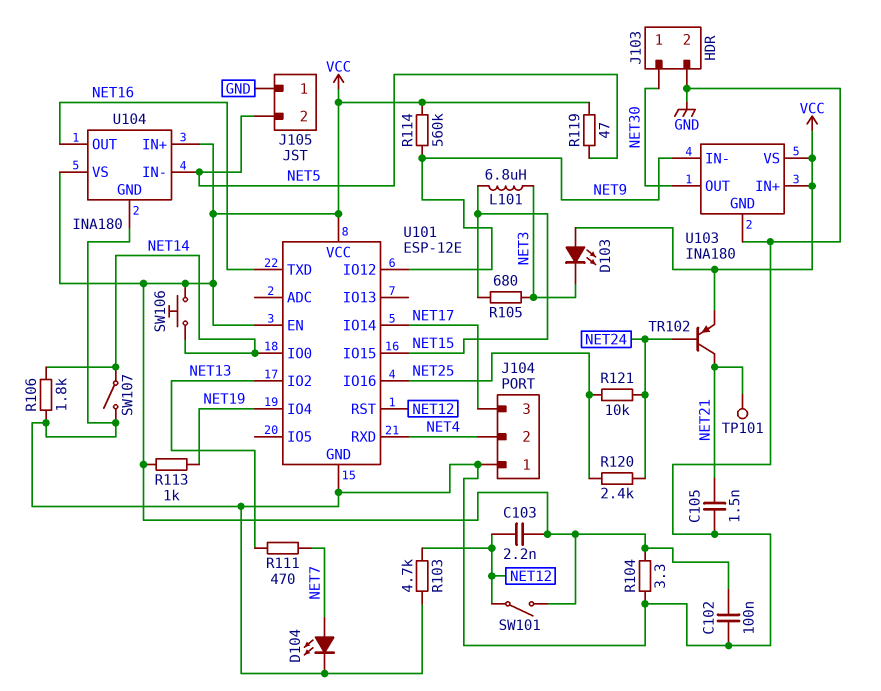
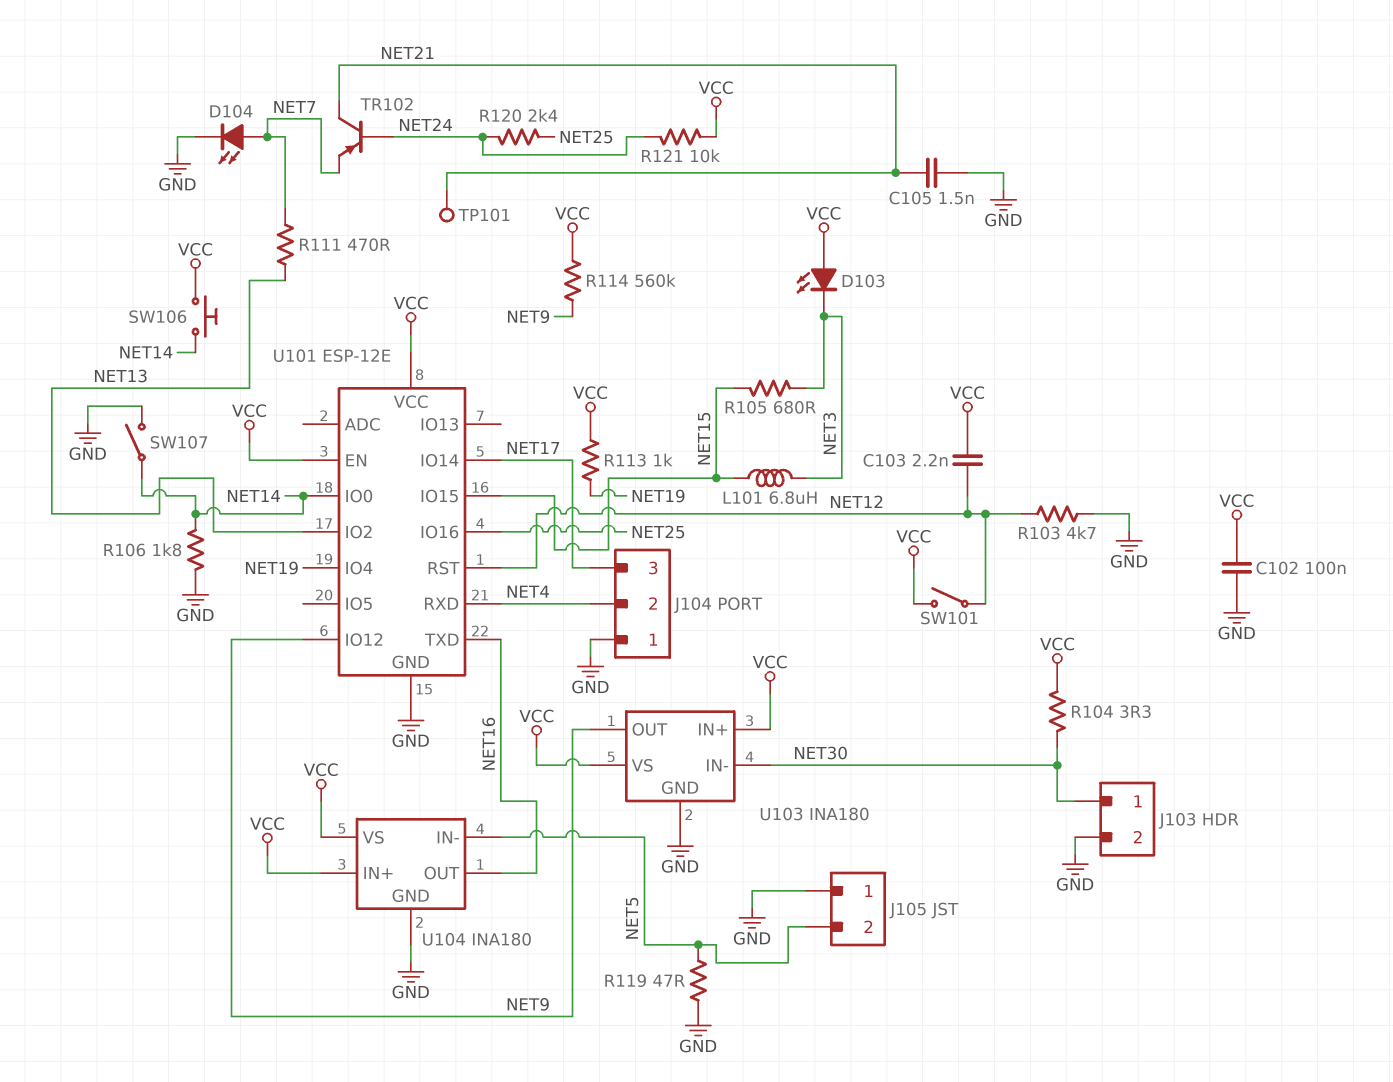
R104: 3.3 (GND, VCC) -> 3.3 (NET30, VCC)
R119: 47 (NET5, VCC) -> 47 (GND, NET5)
R121: 10k (NET24, NET25) -> 10k (NET24, VCC)
TR102: PNP (B NET24, C NET21, E VCC) -> PNP (B NET24, C NET21, E NET7)
U103 pin IN-: NET9 -> NET30
U103 pin OUT: NET30 -> NET9

